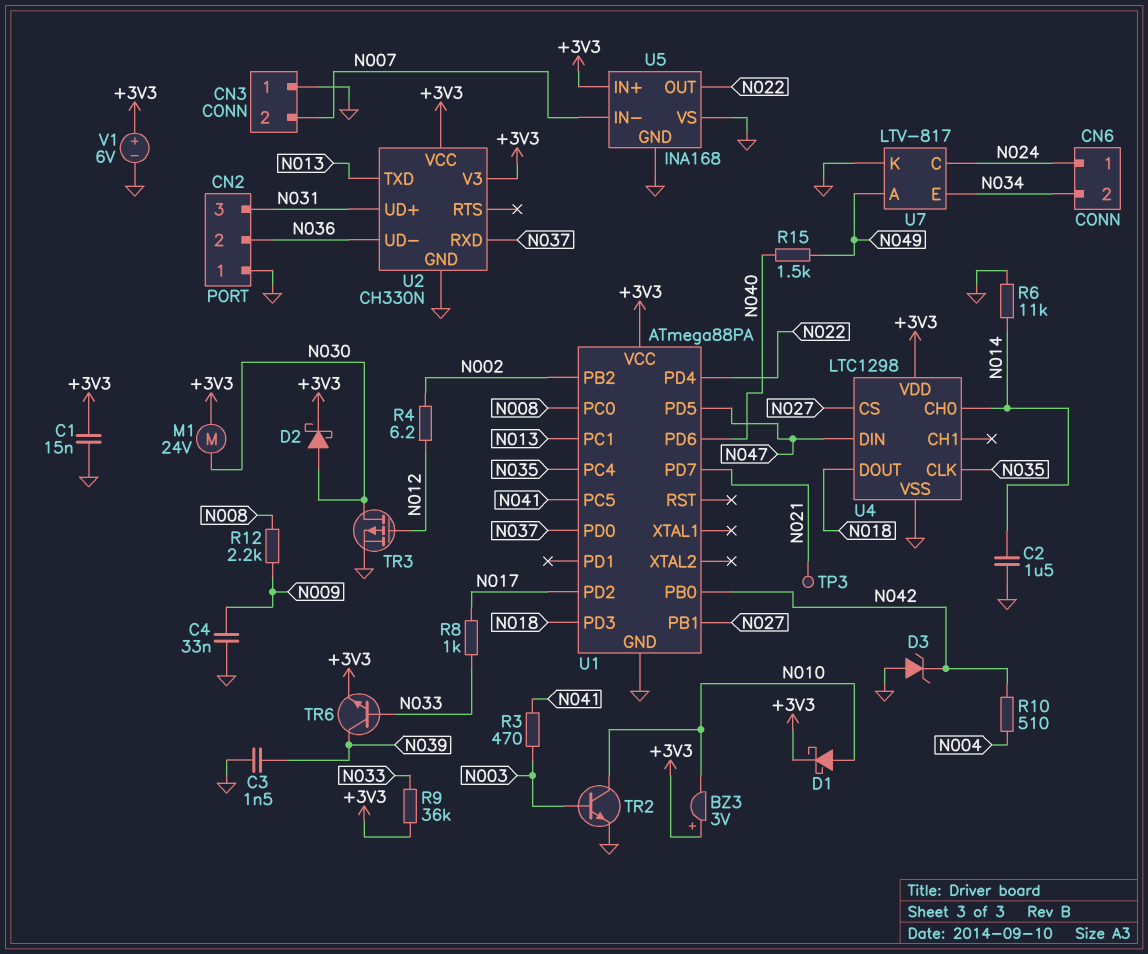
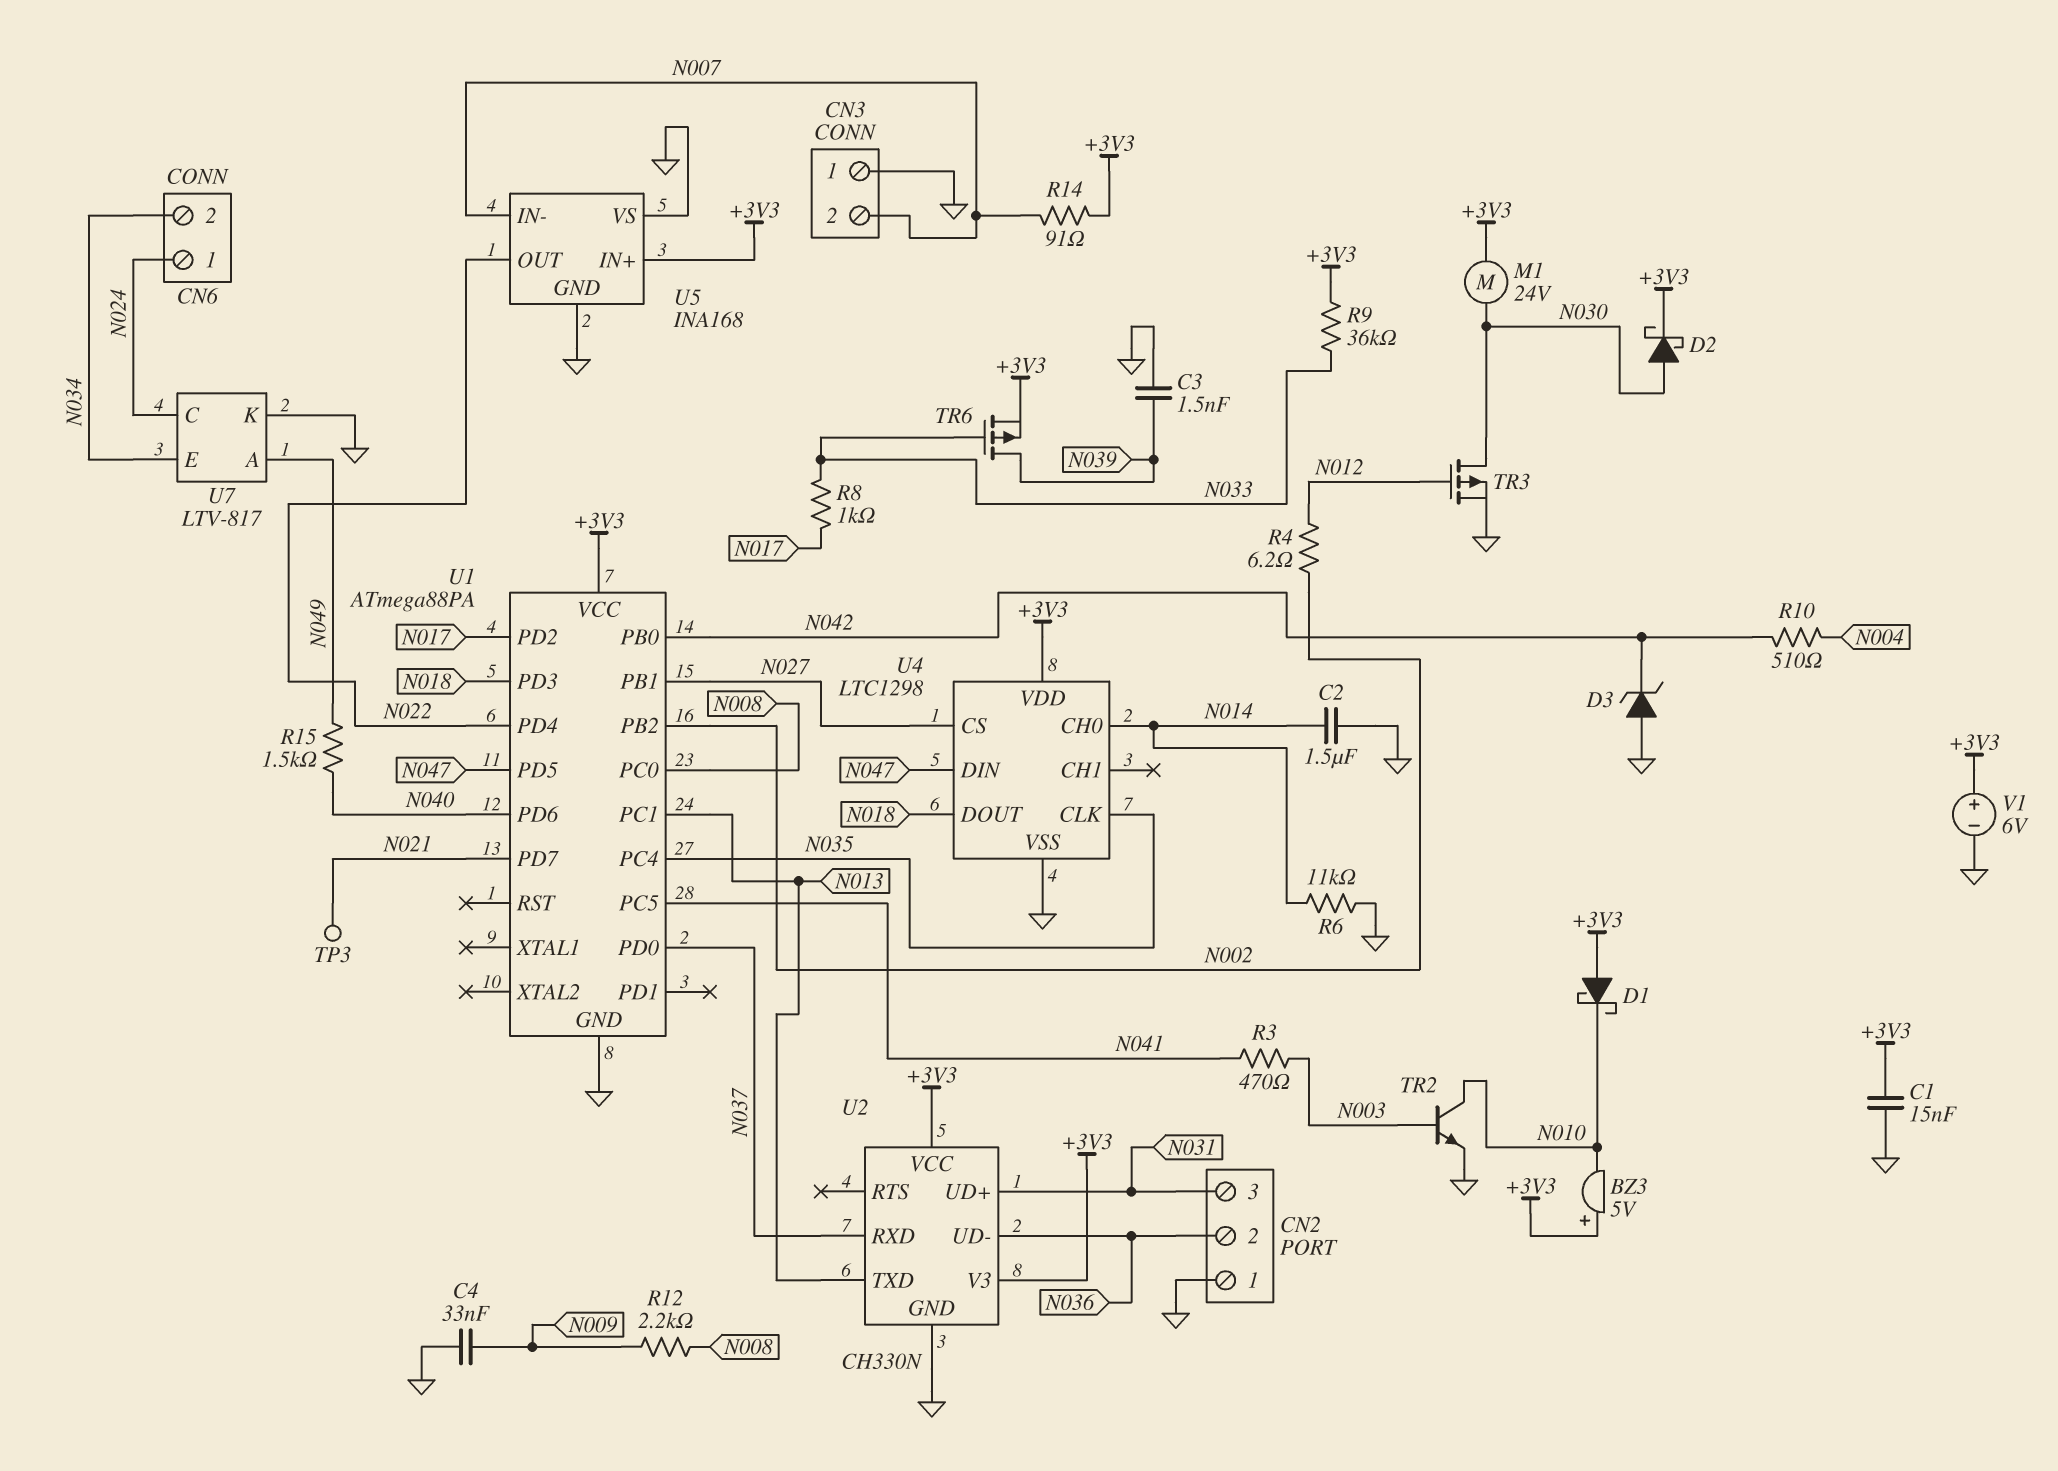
BZ3: buzzer 3V (plus +3V3, minus N010) -> buzzer 5V (plus +3V3, minus N010)
D1: schottky (A N010, K +3V3) -> schottky (A +3V3, K N010)
R14: none -> 91 (+3V3, N007)
TR6: NPN (B N033, C N039, E +3V3) -> PMOS (G N033, D N039, S +3V3)

